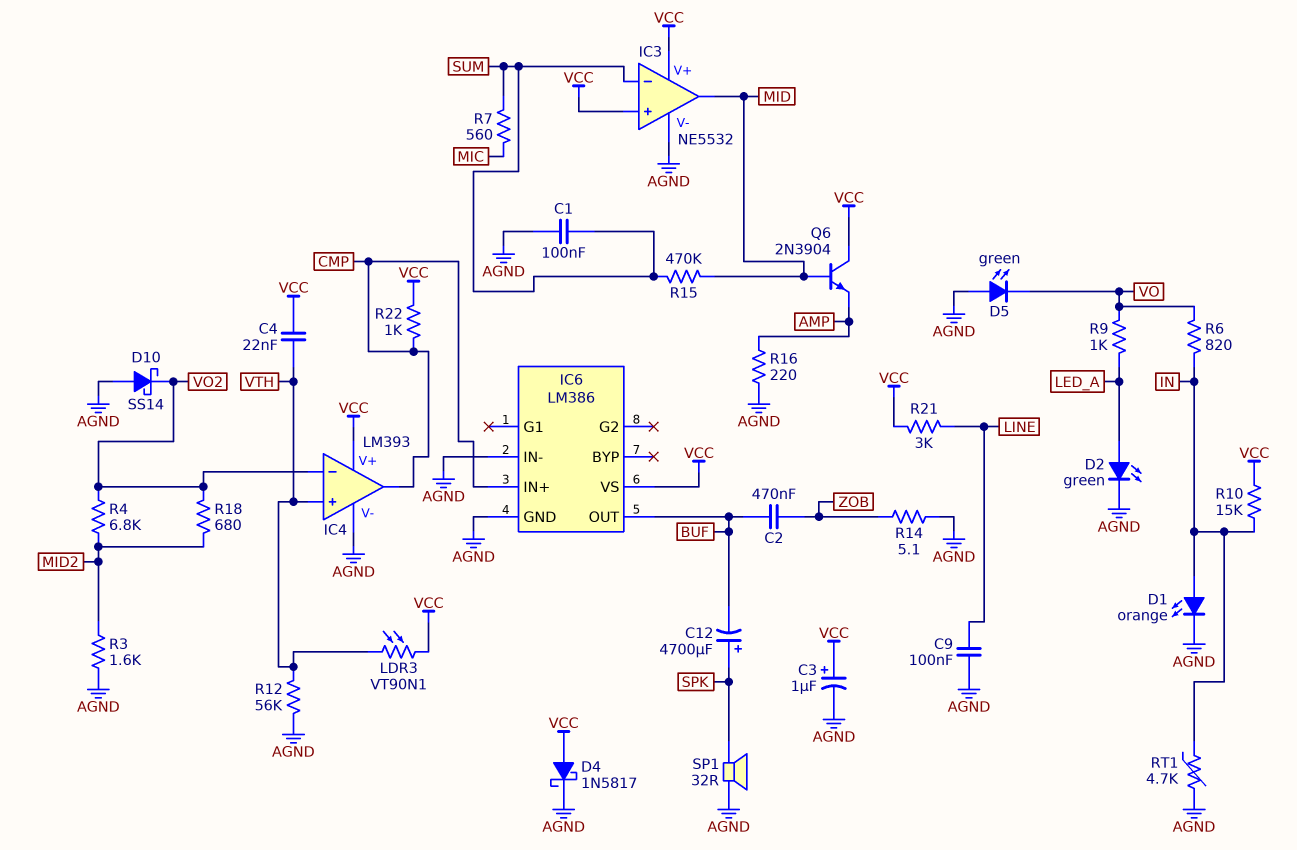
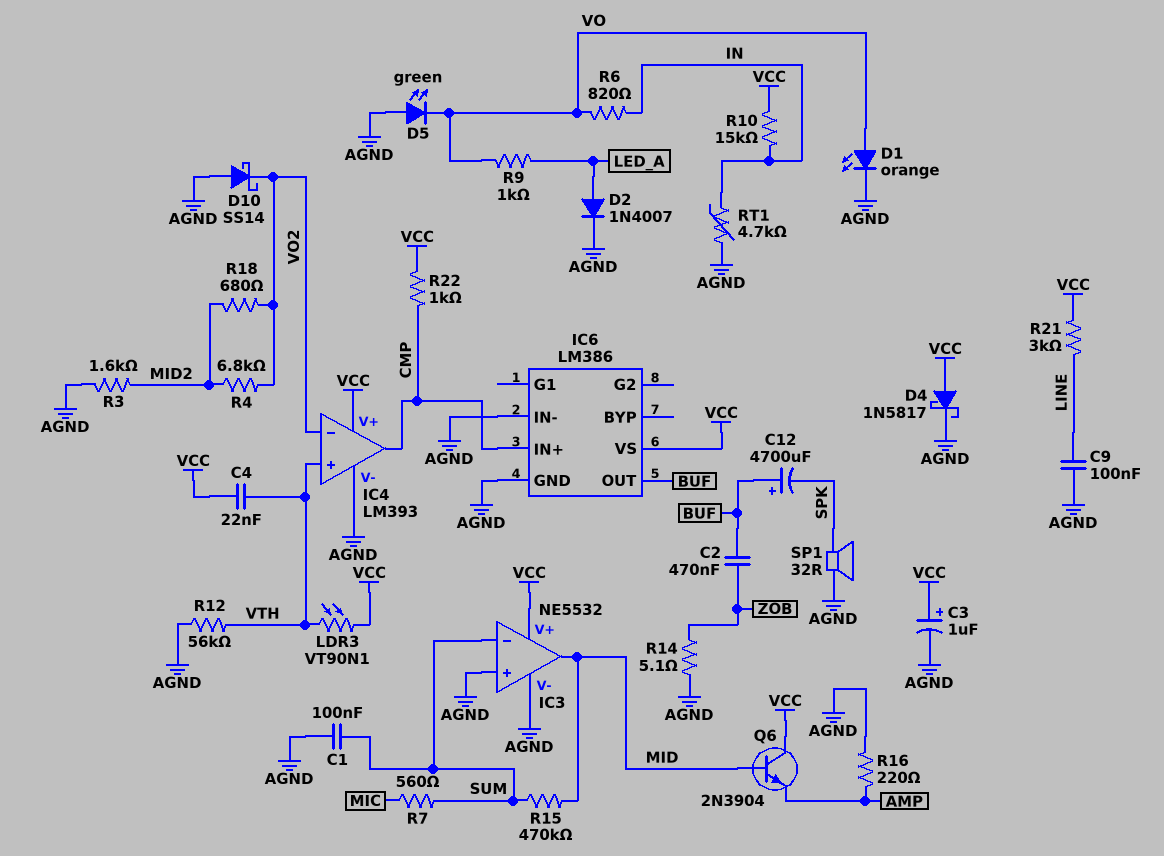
C12: 4700uF (plus SPK, minus BUF) -> 4700uF (plus BUF, minus SPK)
D1: LED orange (A IN, K AGND) -> LED orange (A VO, K AGND)
D2: LED green (A LED_A, K AGND) -> diode 1N4007 (A LED_A, K AGND)
IC3 pin in+: VCC -> AGND

